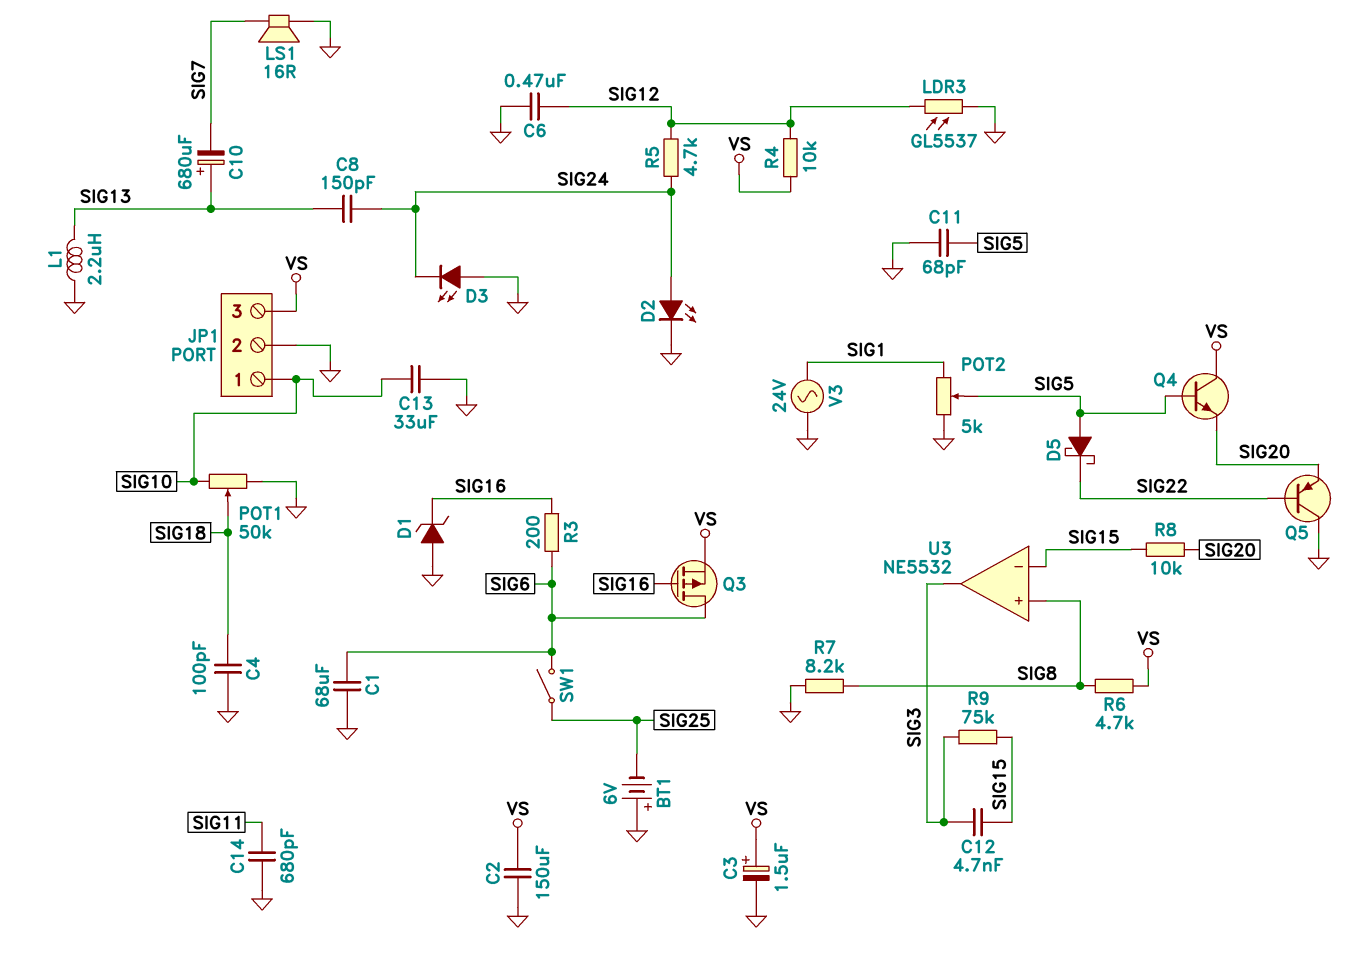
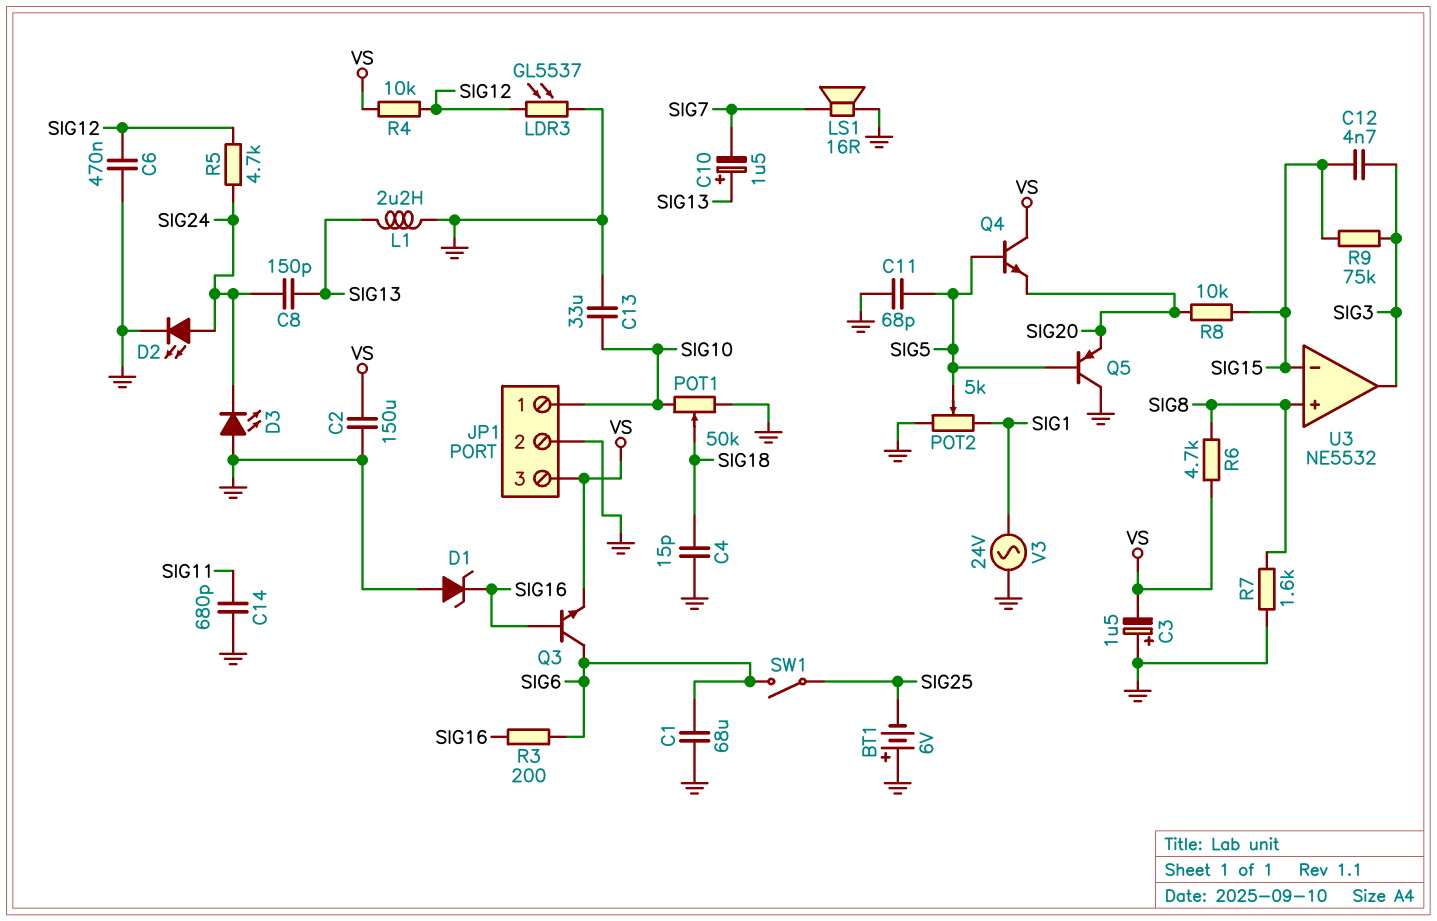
C3: 1.5uF (plus VS, minus GND) -> 1.5uF (plus GND, minus VS)
C4: 100pF (GND, SIG18) -> 15pF (GND, SIG18)
C10: 680uF (plus SIG13, minus SIG7) -> 1.5uF (plus SIG13, minus SIG7)
D5: schottky (A SIG5, K SIG22) -> none
Q3: PMOS (G SIG16, D SIG6, S VS) -> NPN (B SIG16, C SIG6, E VS)
Q5: PNP (B SIG22, C GND, E SIG20) -> PNP (B SIG5, C GND, E SIG20)
R7: 8.2k (GND, SIG8) -> 1.6k (GND, SIG8)

